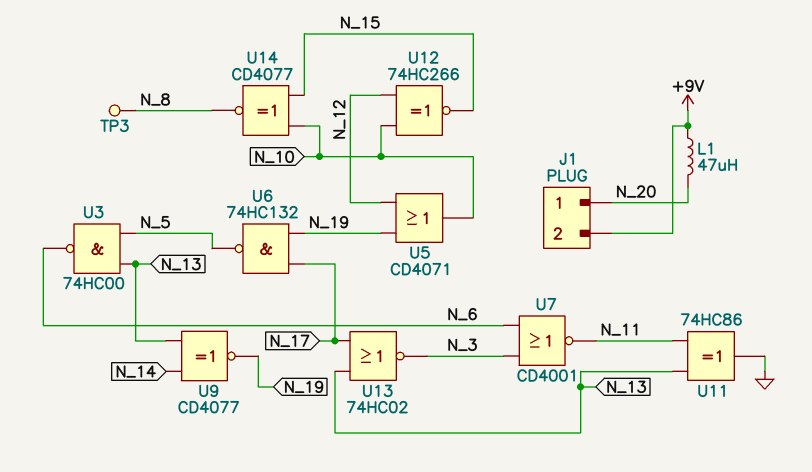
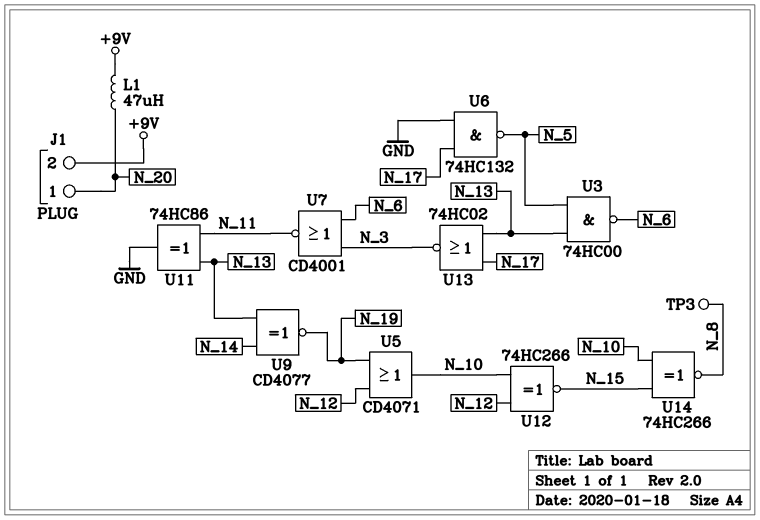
U6: NAND 74HC132 (in N_17, in N_19, out N_5) -> NAND 74HC132 (in GND, in N_17, out N_5)
U14: XNOR CD4077 (in N_10, in N_15, out N_8) -> XNOR 74HC266 (in N_10, in N_15, out N_8)

